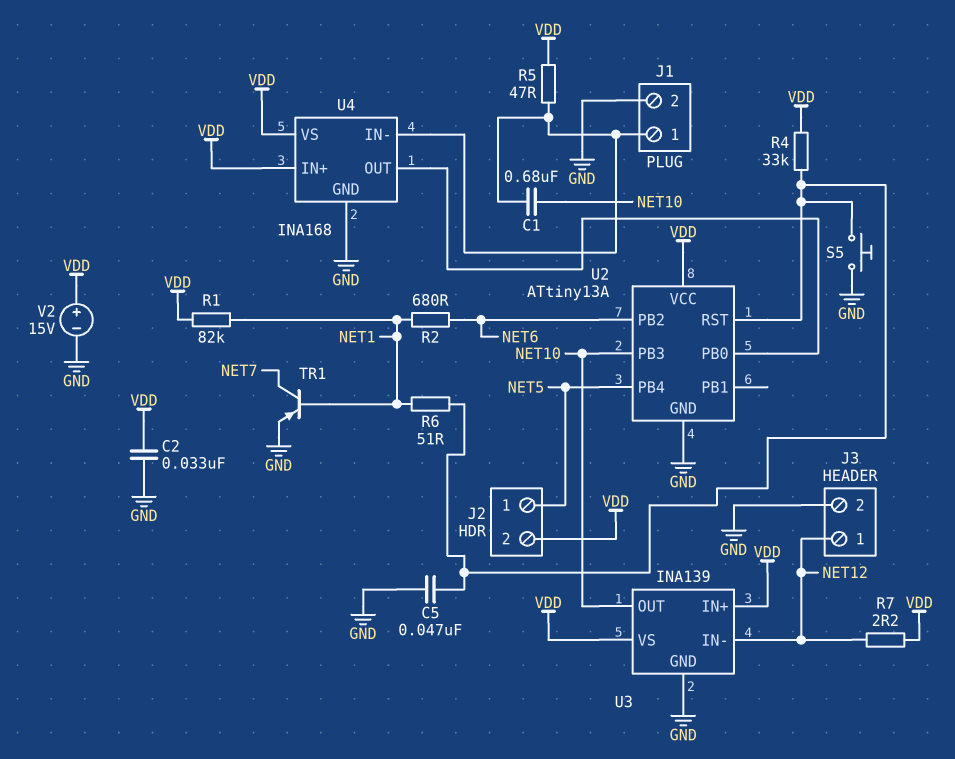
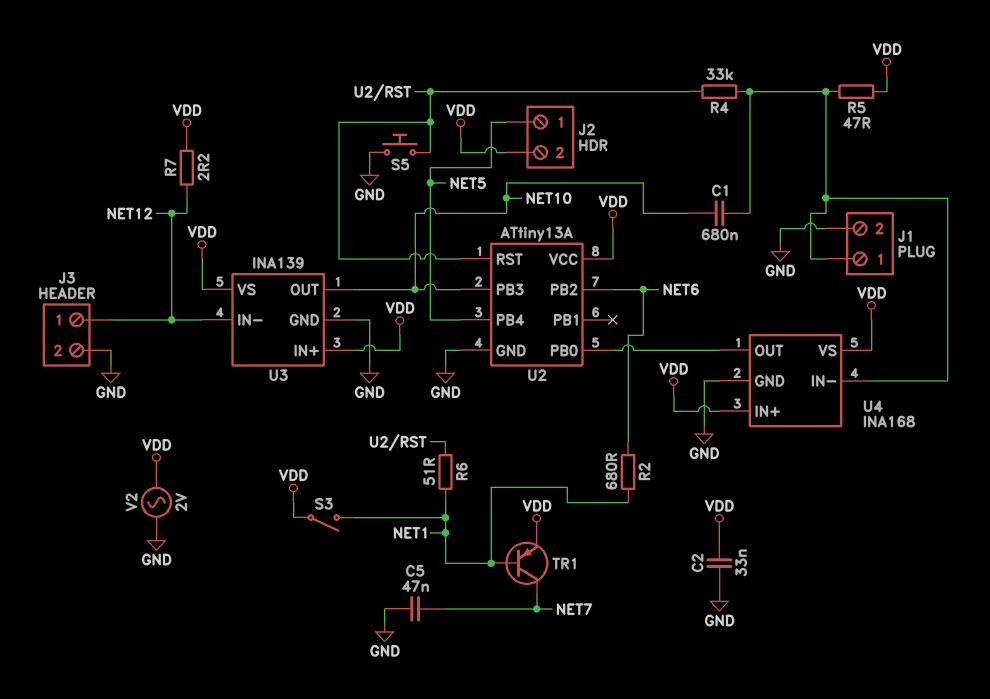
C5: 47nF (GND, U2/RST) -> 47nF (GND, NET7)
R1: 82k (NET1, VDD) -> none
R4: 33k (U2/RST, VDD) -> 33k (J1/1, U2/RST)
S3: none -> switch (NET1, VDD)
TR1: PNP (B NET1, C NET7, E GND) -> PNP (B NET1, C NET7, E VDD)
V2: 15V (plus VDD, minus GND) -> AC 2V (GND, VDD)

